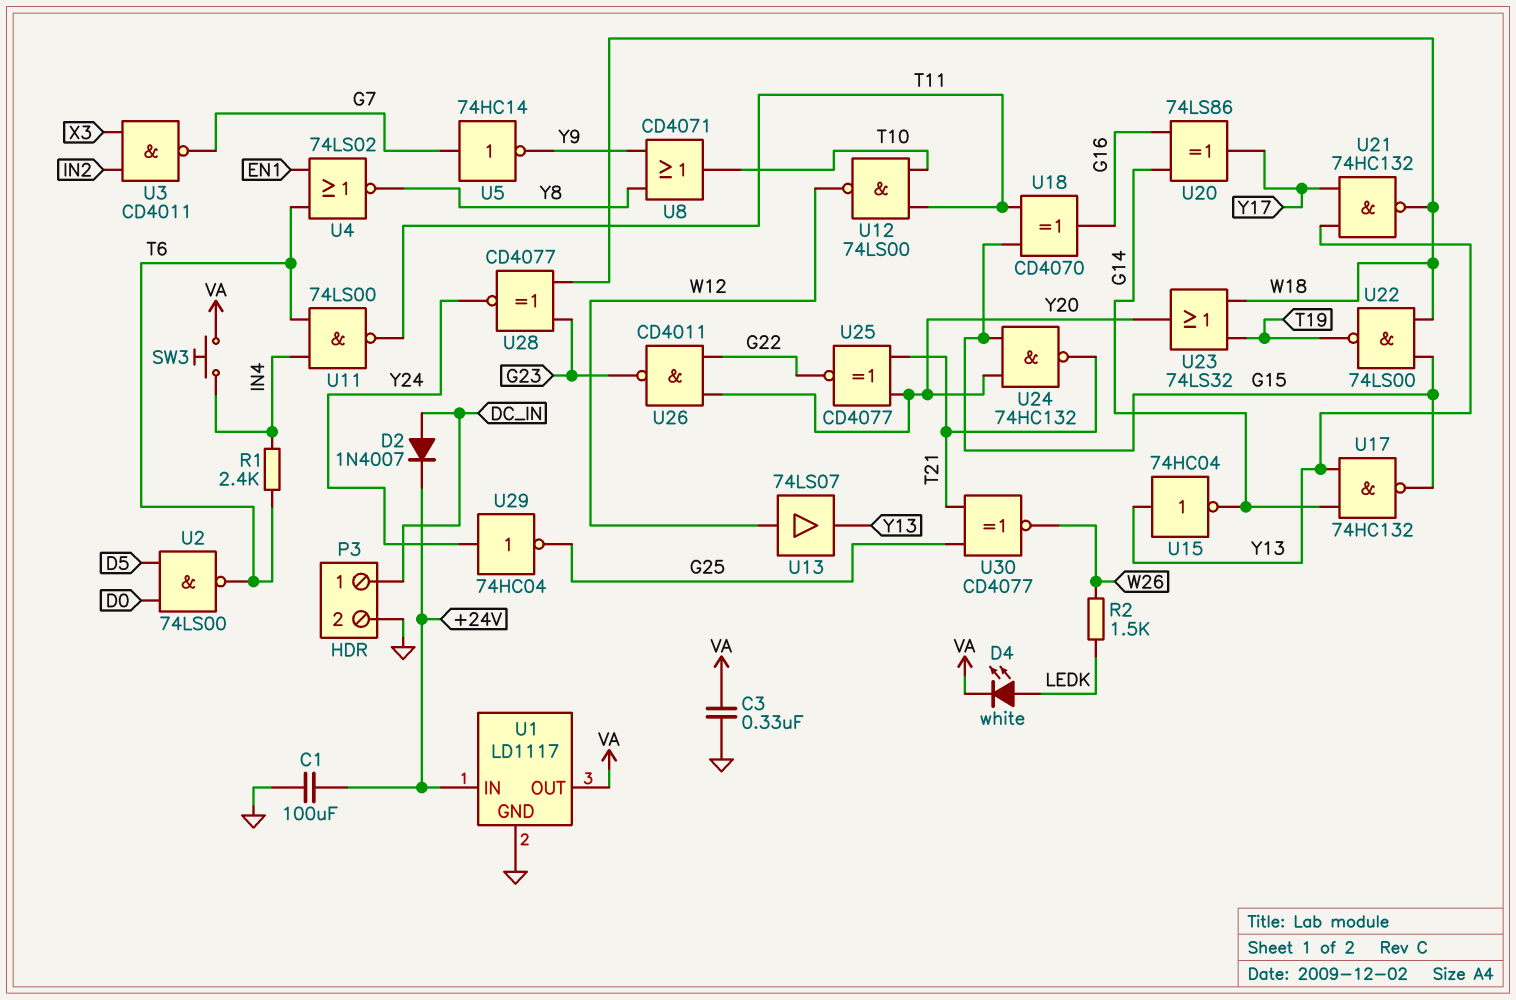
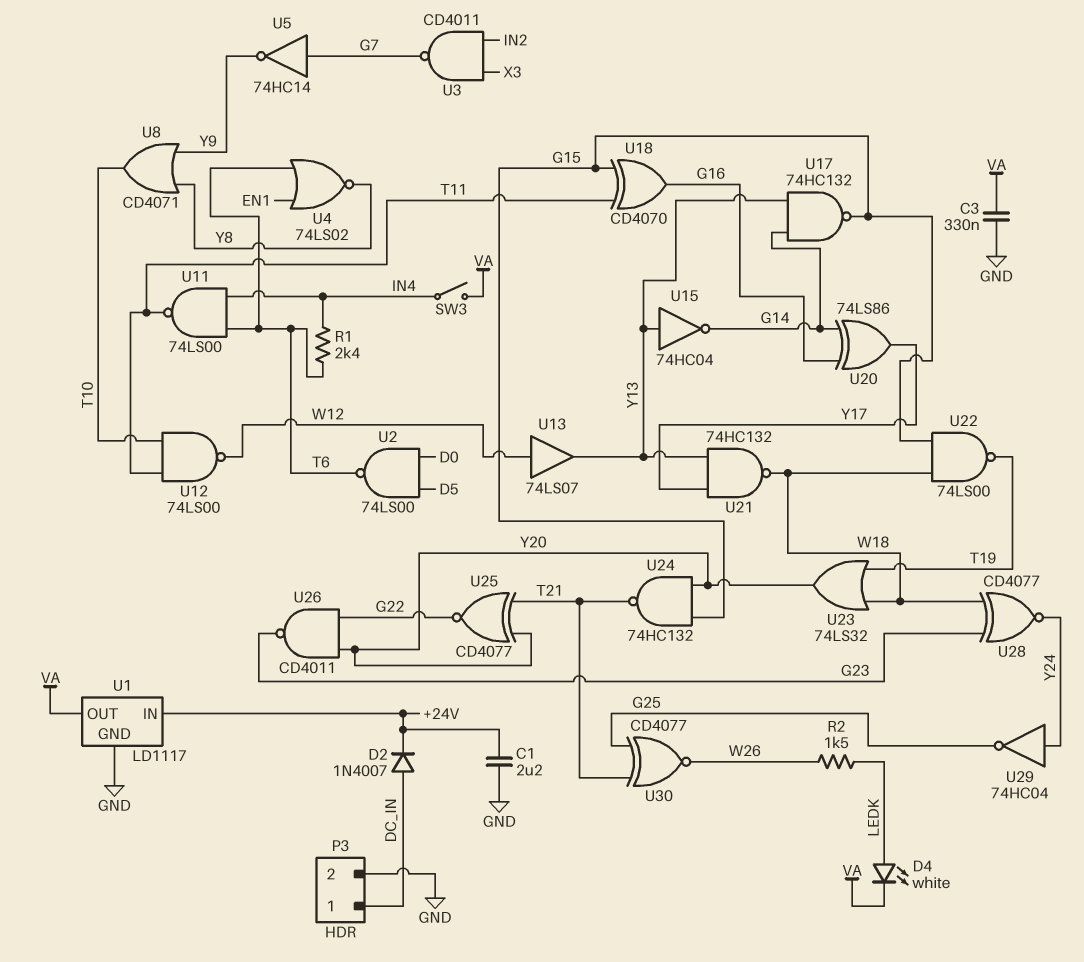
C1: 100uF (+24V, GND) -> 2.2uF (+24V, GND)
SW3: button (IN4, VA) -> switch (IN4, VA)

